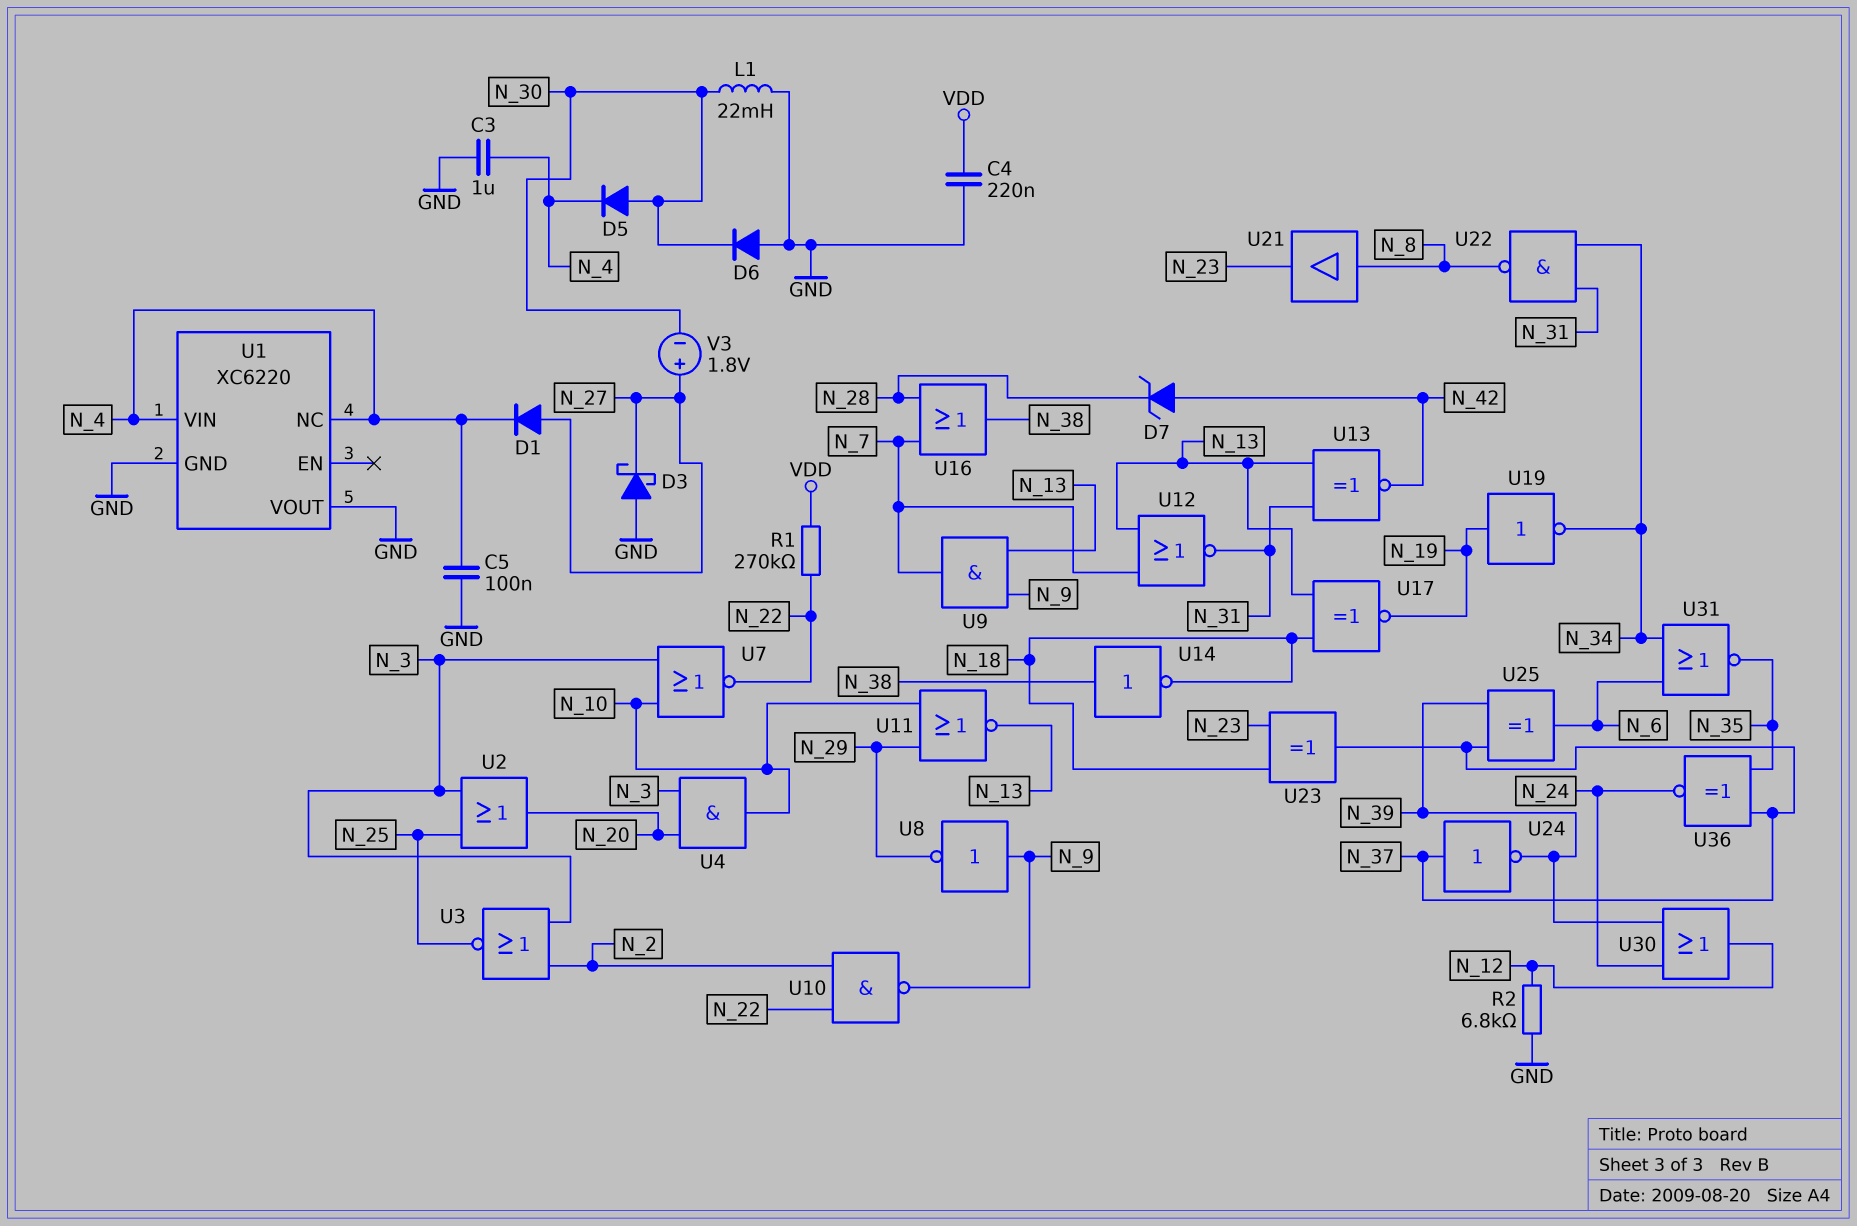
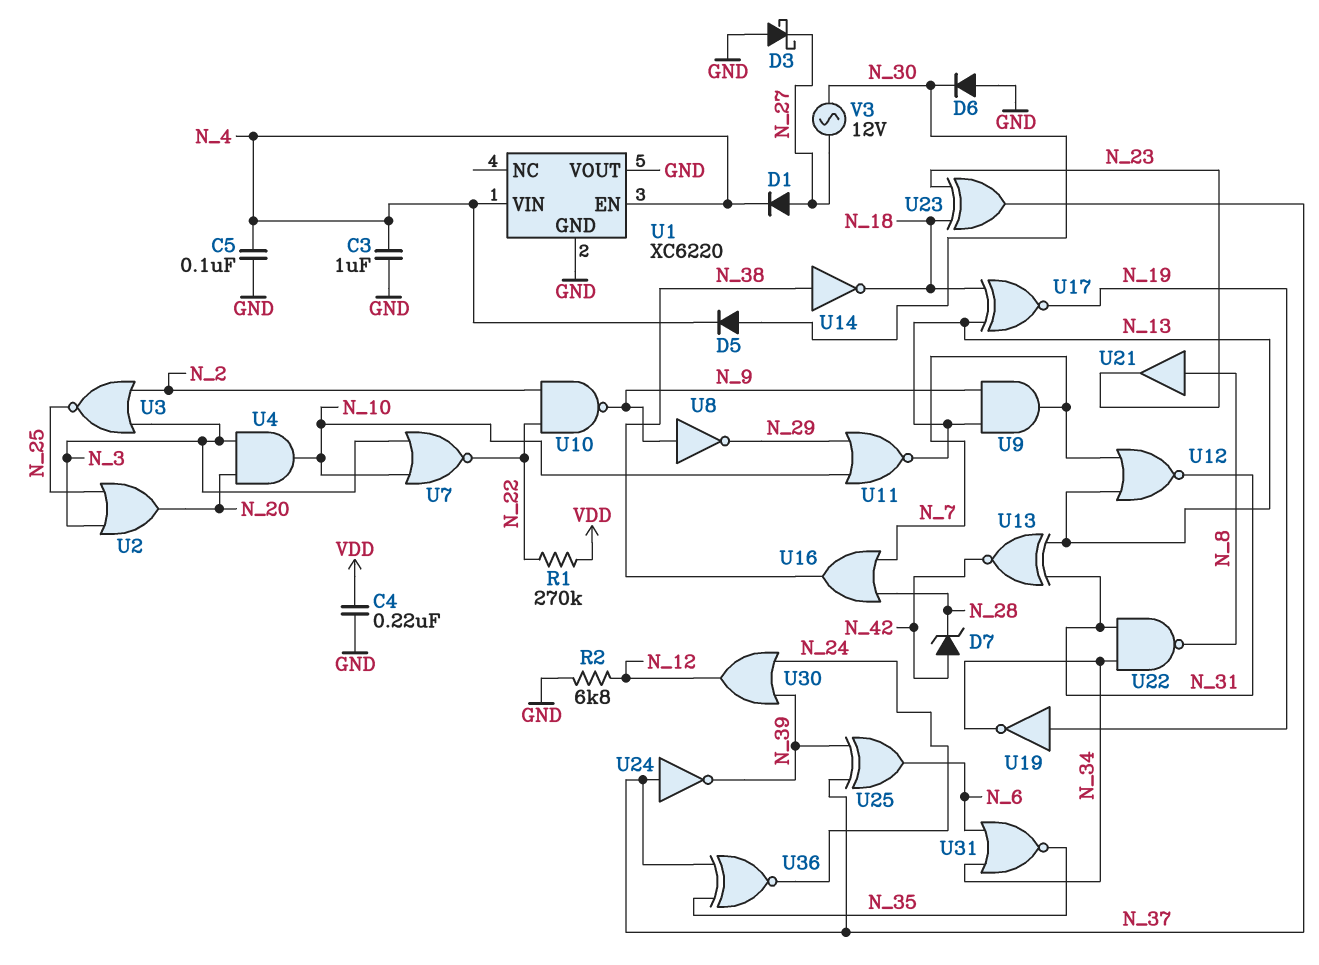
L1: 22mH (GND, N_30) -> none
U1 pin EN: none -> N_4
U1 pin NC: N_4 -> none
V3: 1.8V (plus N_27, minus N_30) -> AC 12V (N_27, N_30)

